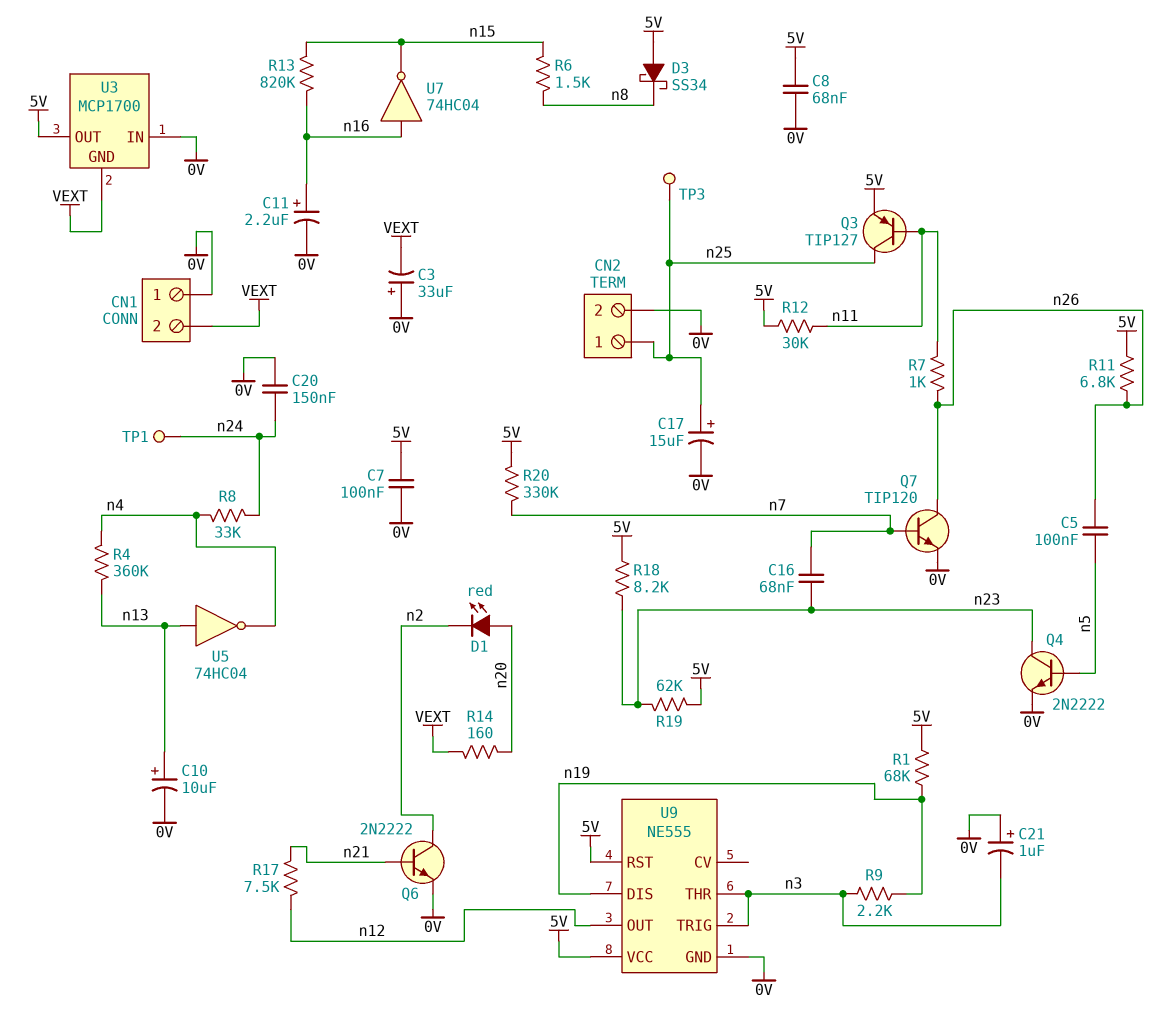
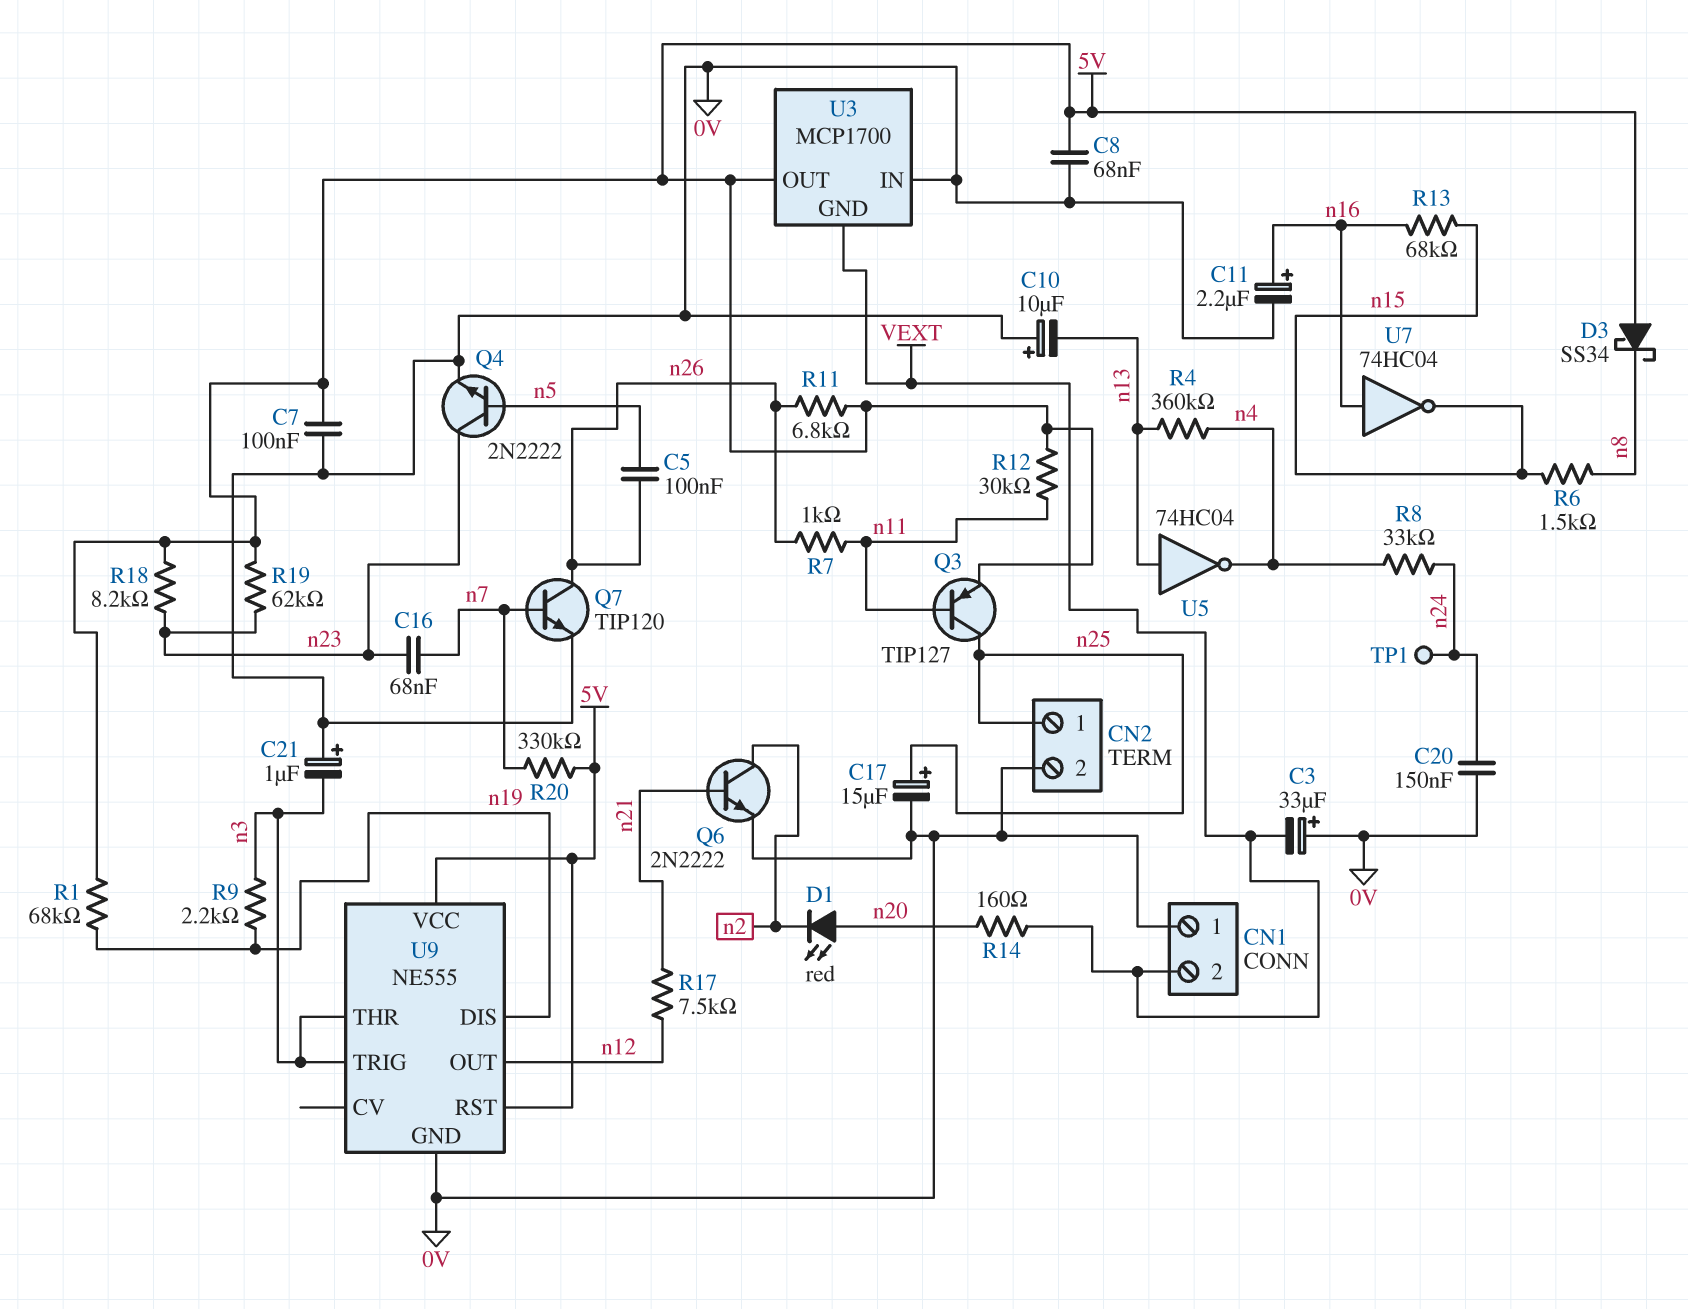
C10: 10uF (plus n13, minus 0V) -> 10uF (plus 0V, minus n13)
R13: 820k (n15, n16) -> 68k (n15, n16)
TP3: test point (n25) -> none

